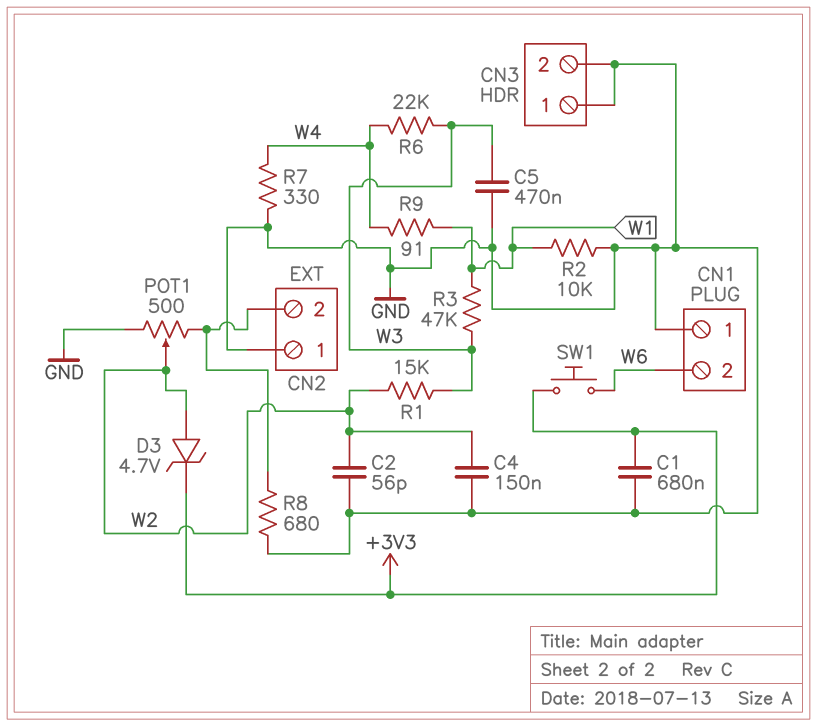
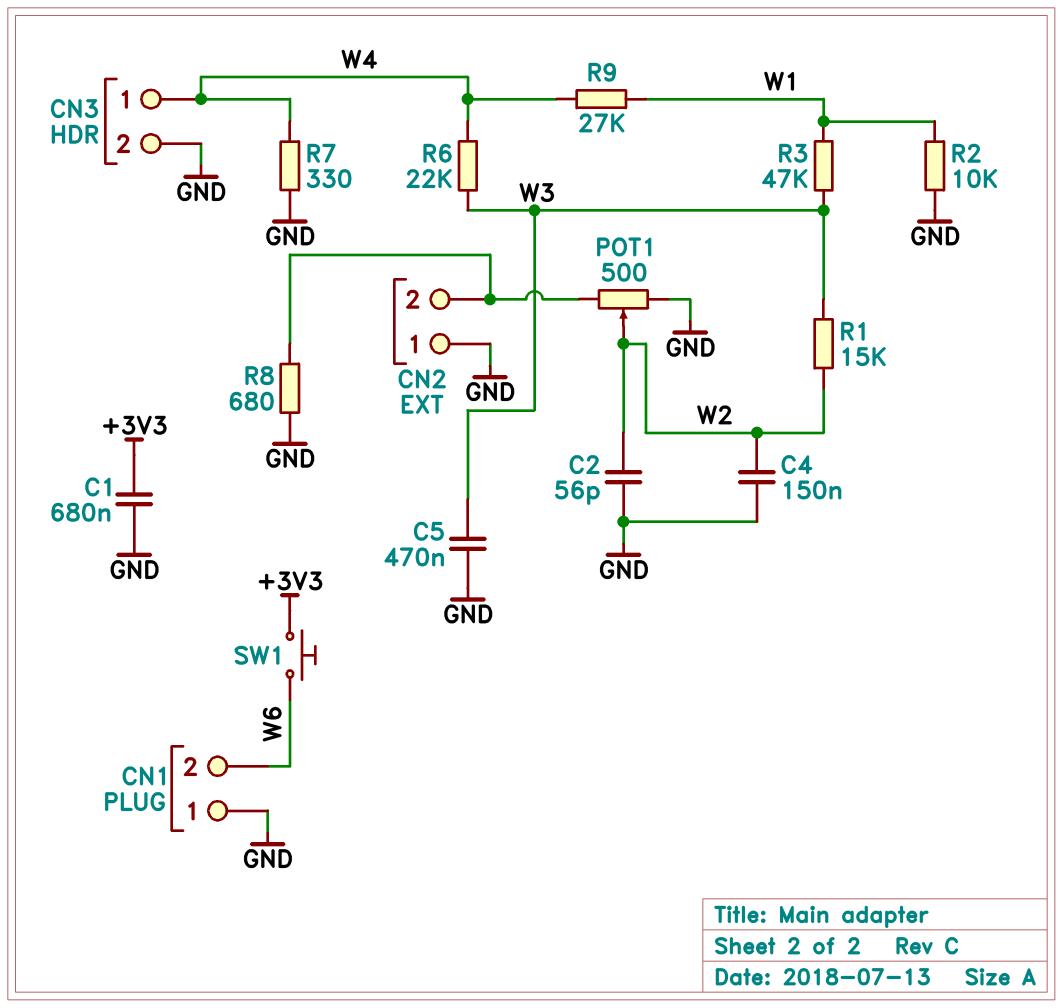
CN3 pin 1: GND -> W4
D3: zener 4.7V (A W2, K +3V3) -> none
R9: 91 (W1, W4) -> 27k (W1, W4)

